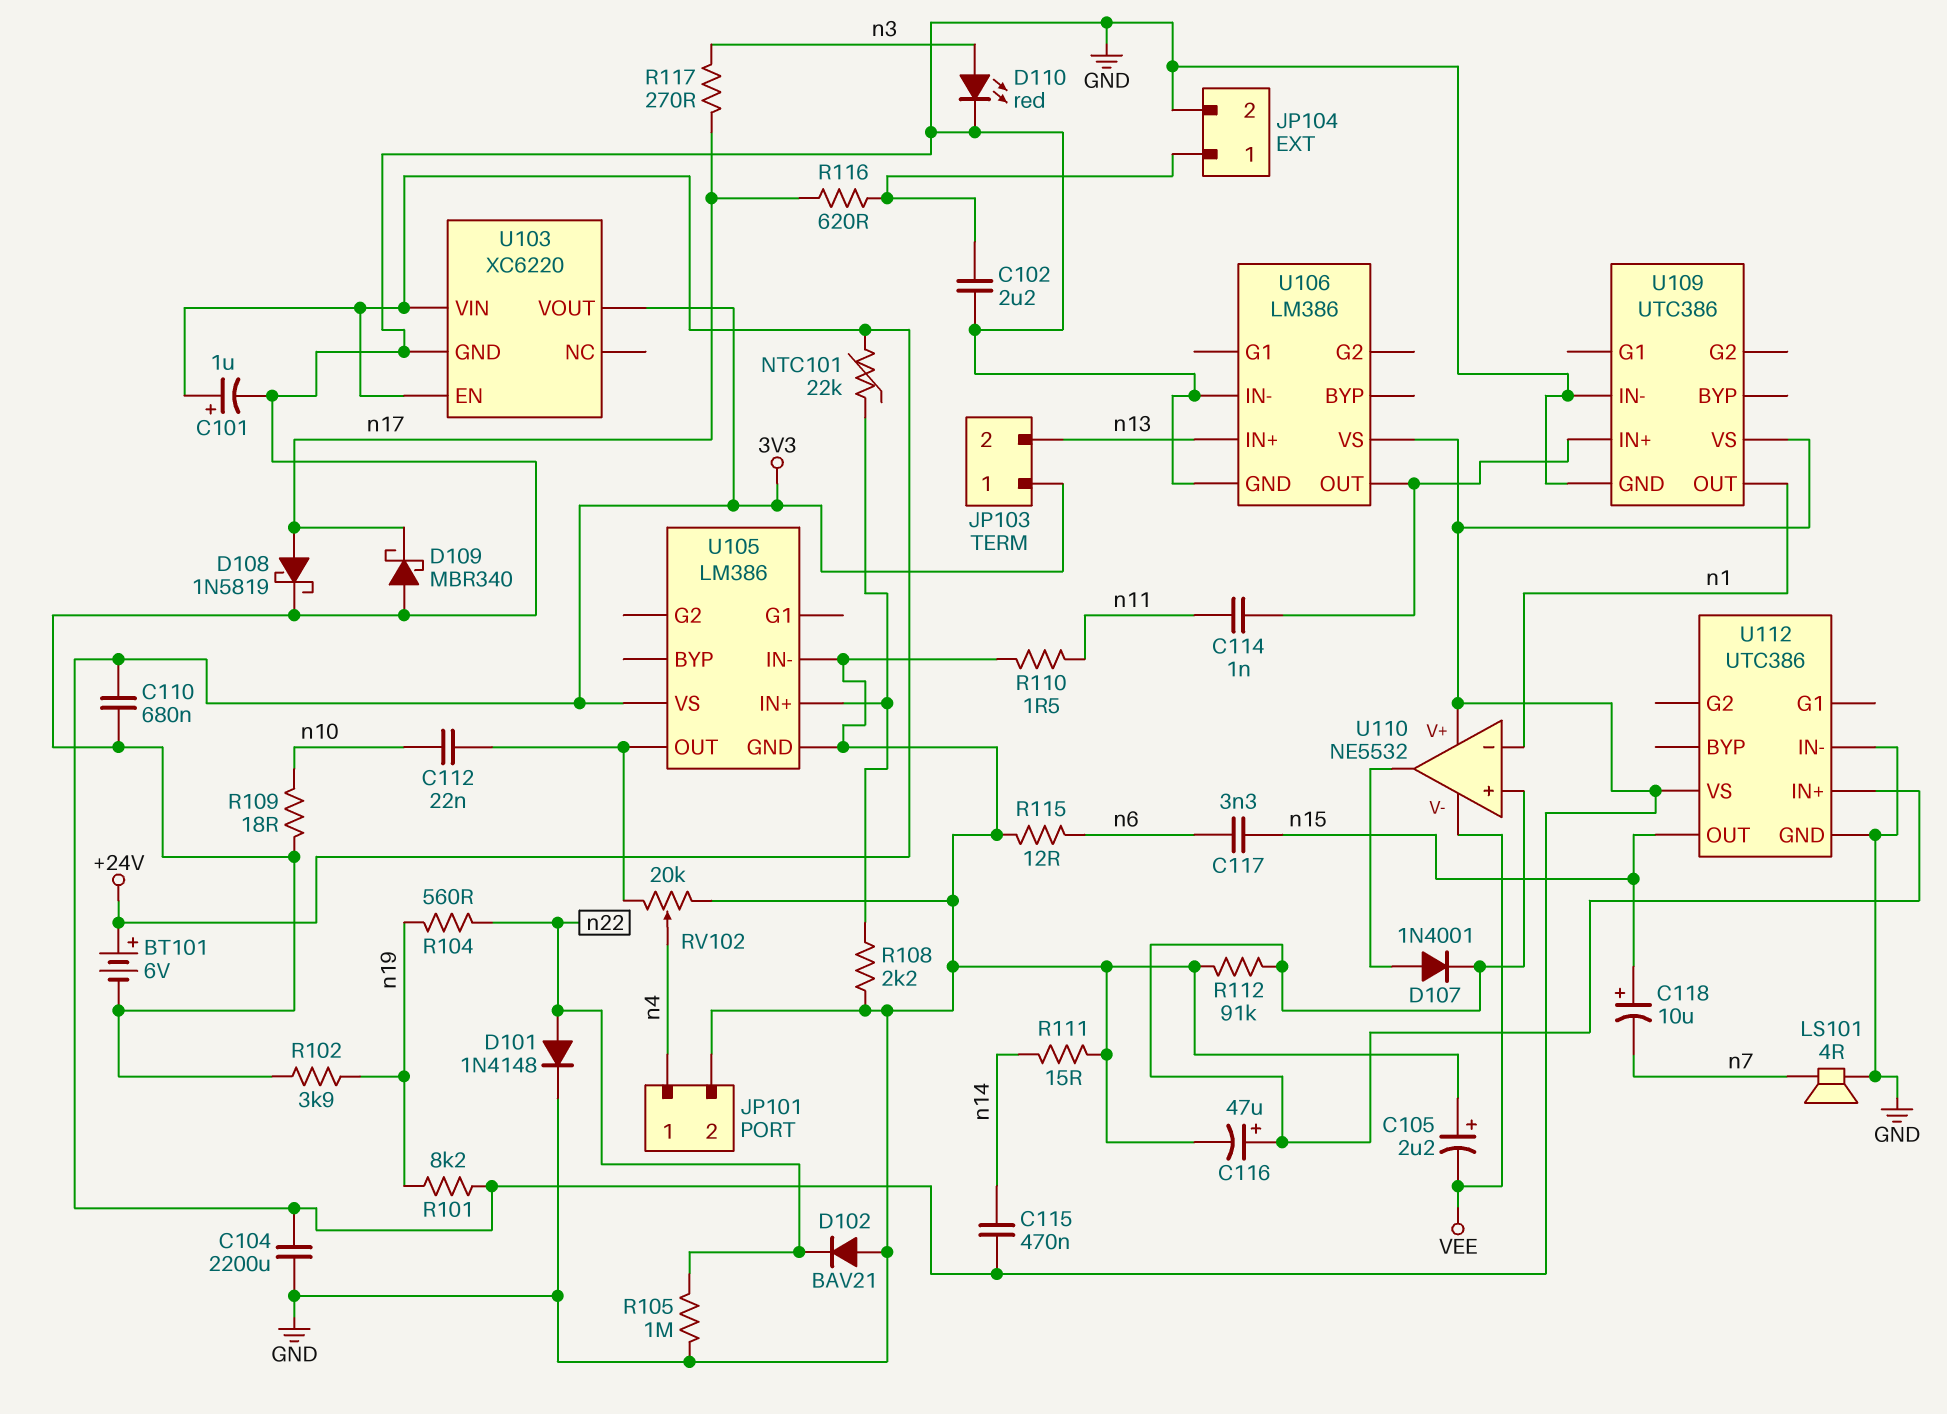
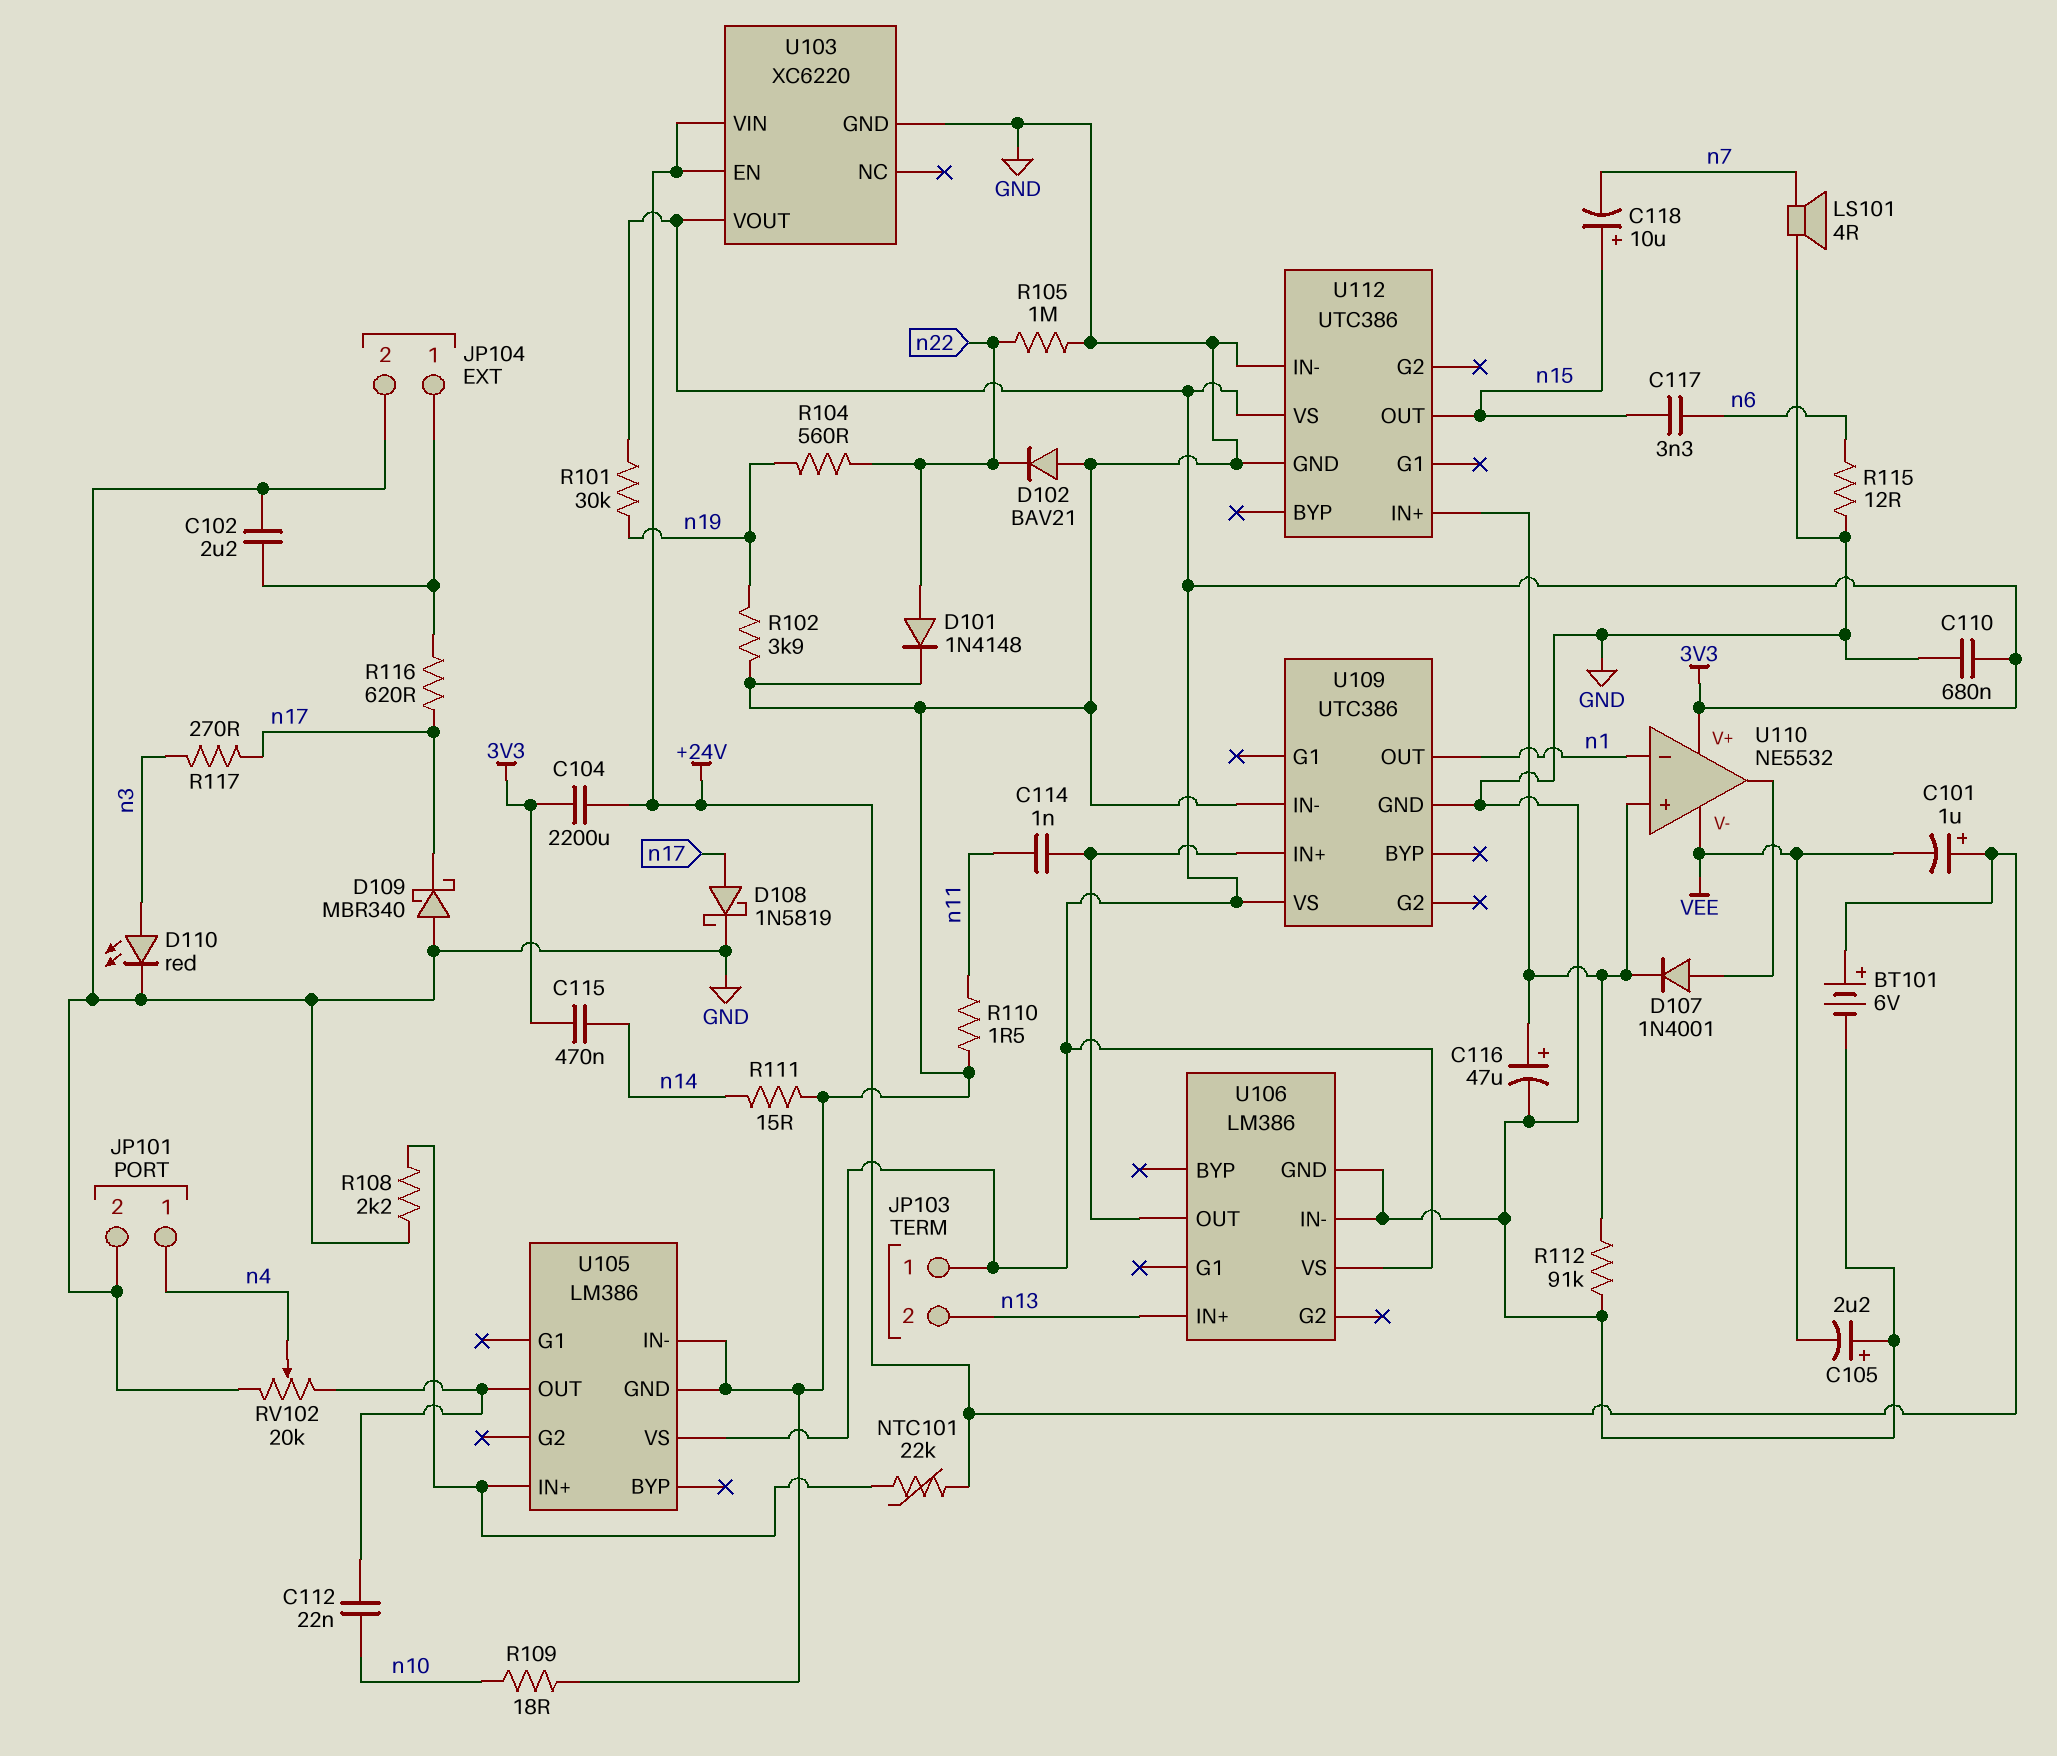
C101: 1uF (plus +24V, minus GND) -> 1uF (plus +24V, minus VEE)
C104: 2200uF (3V3, GND) -> 2200uF (+24V, 3V3)
R101: 8.2k (3V3, n19) -> 30k (3V3, n19)

